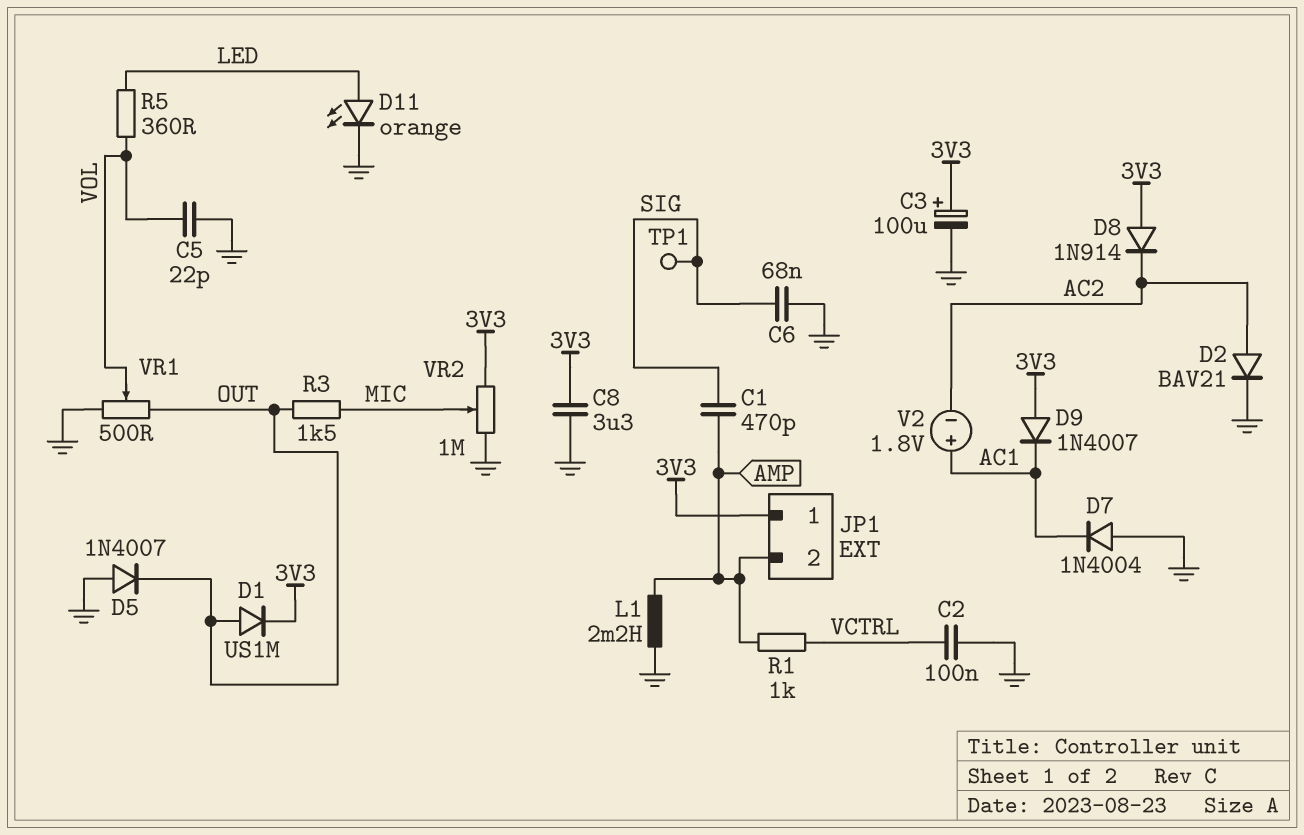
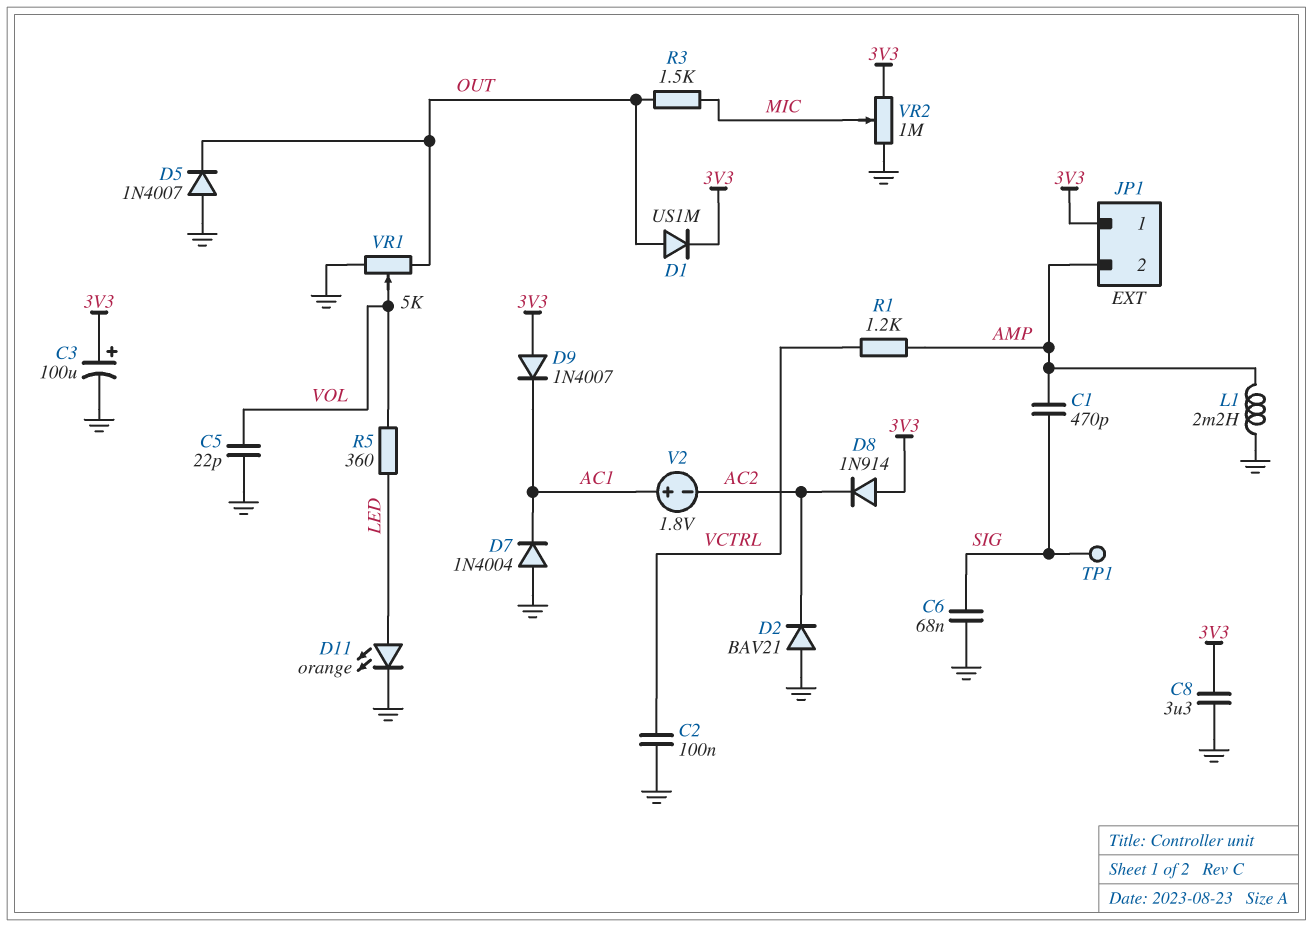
D2: diode BAV21 (A AC2, K GND) -> diode BAV21 (A GND, K AC2)
R1: 1k (AMP, VCTRL) -> 1.2k (AMP, VCTRL)
VR1: 500 (GND, OUT, wiper VOL) -> 5k (GND, OUT, wiper VOL)

